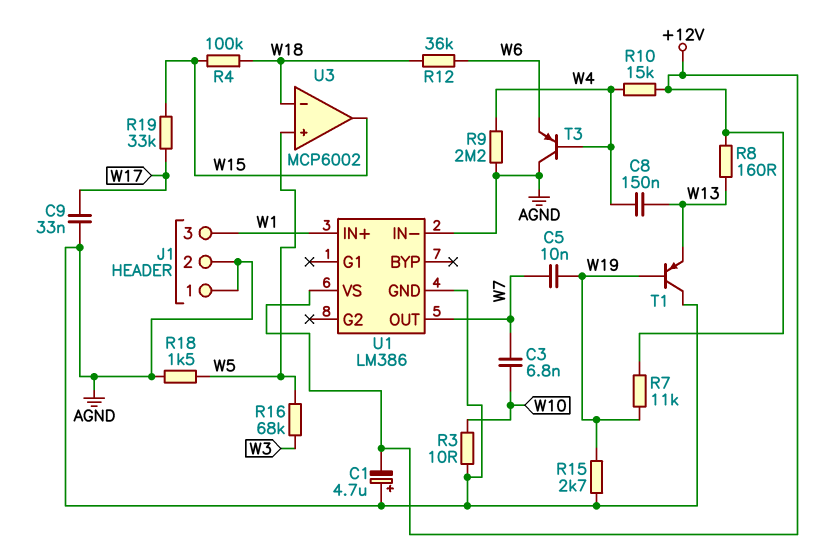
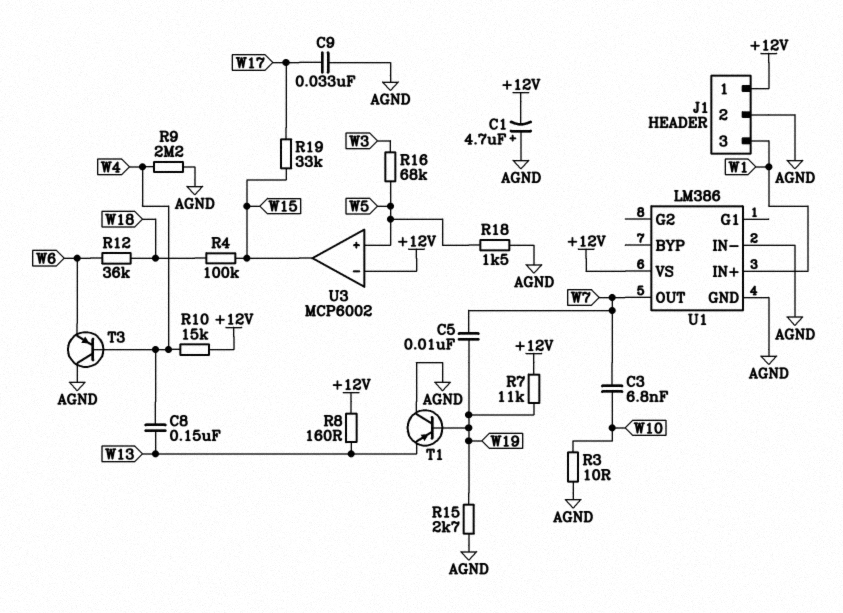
J1 pin 1: AGND -> +12V
U3 pin in-: W18 -> +12V

